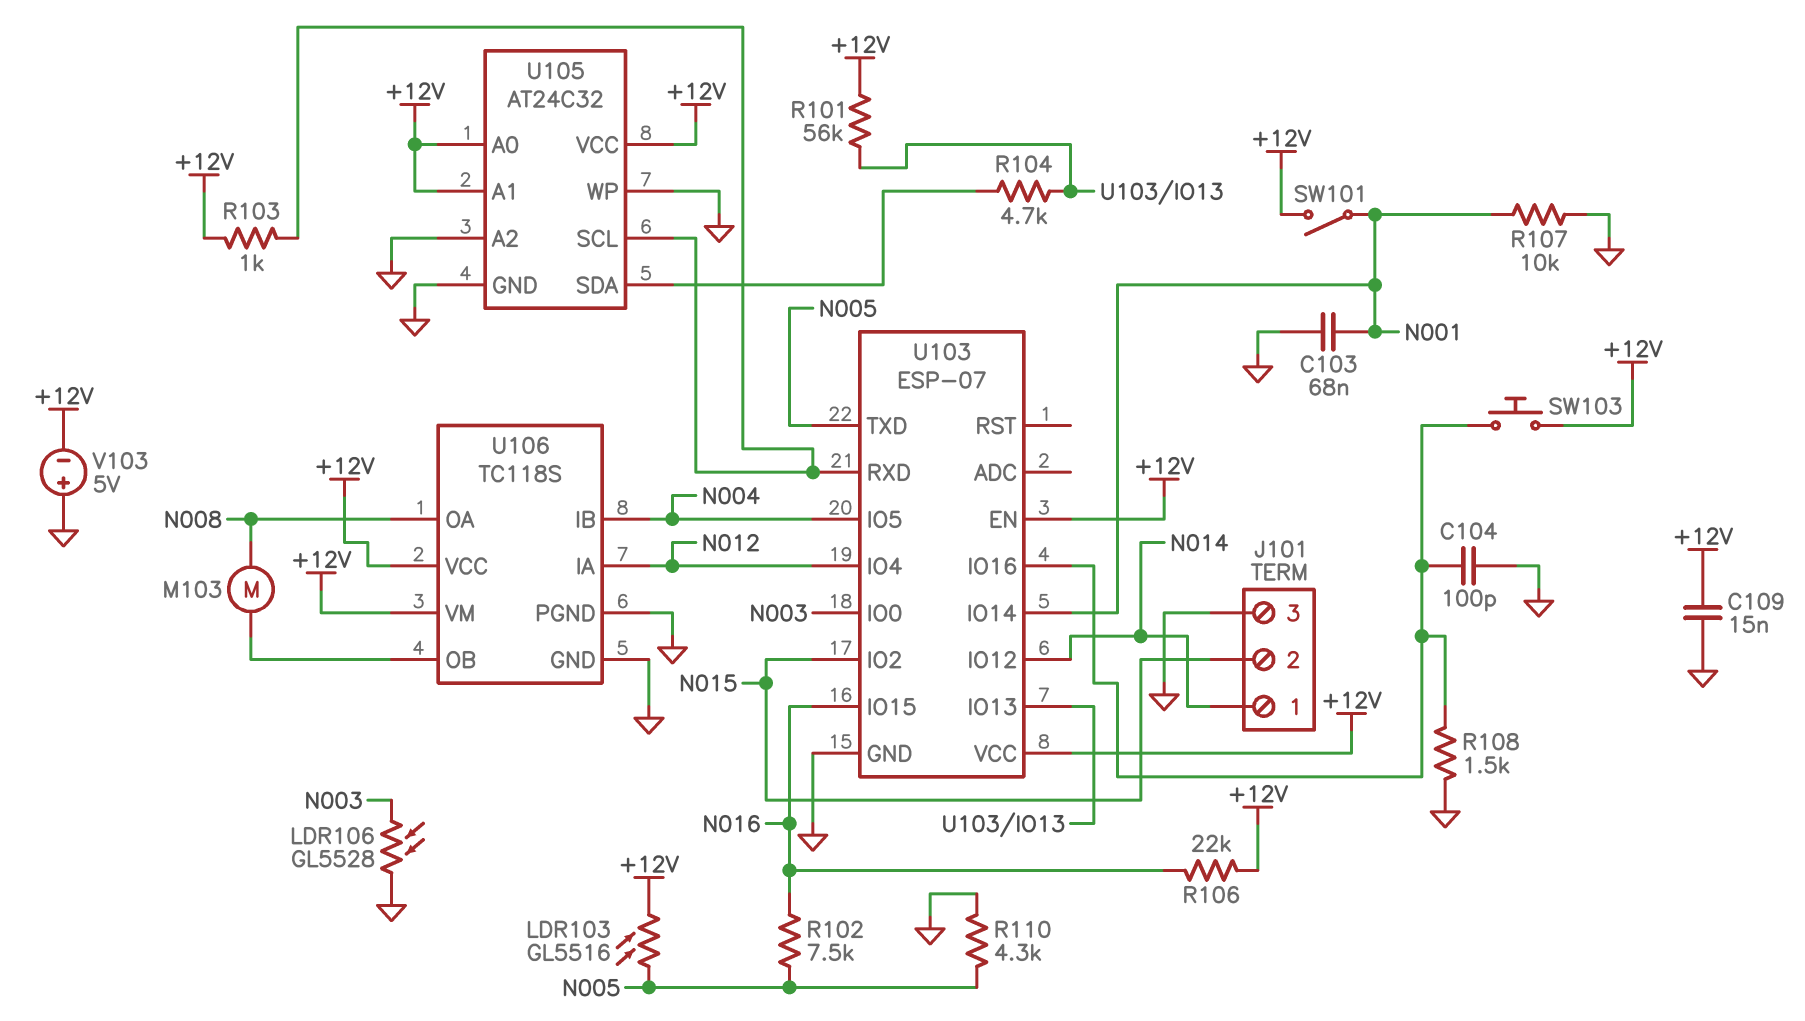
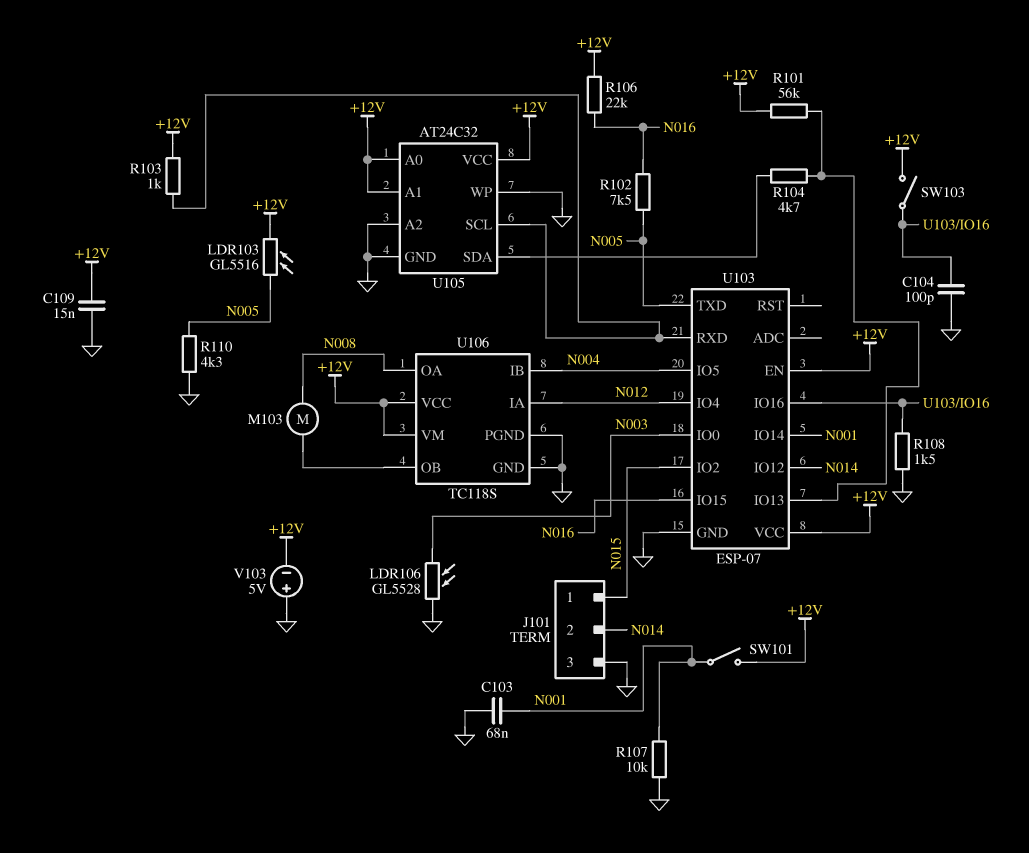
J101 pin 1: N014 -> N015
J101 pin 2: N015 -> N014
SW103: button (+12V, U103/IO16) -> switch (+12V, U103/IO16)

